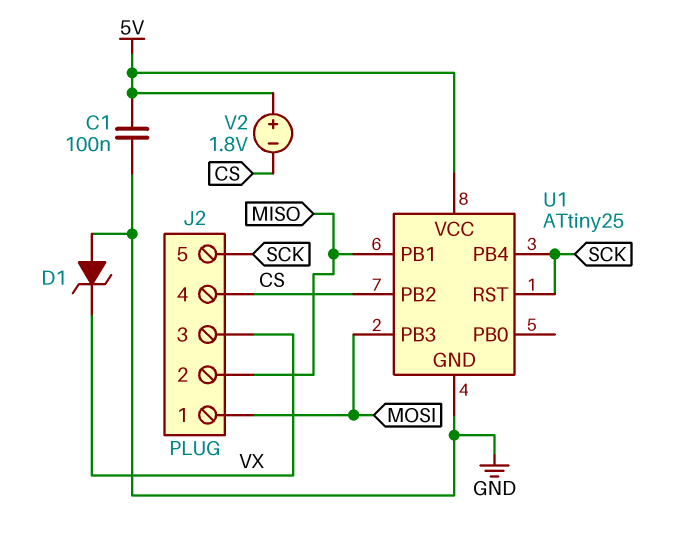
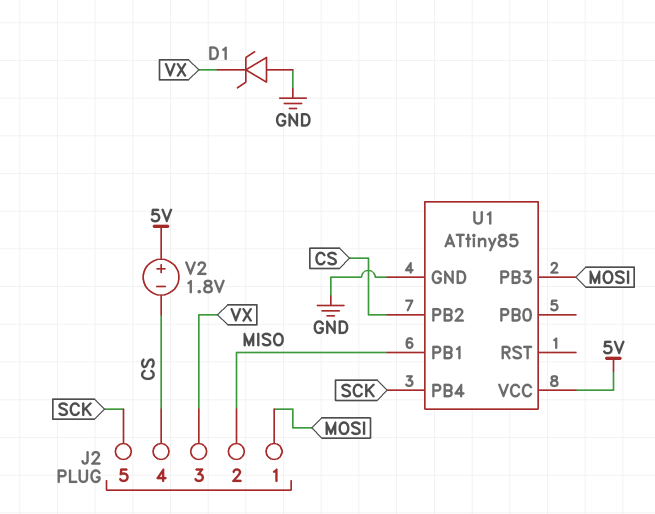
C1: 100nF (5V, GND) -> none
U1: ATtiny25 -> ATtiny85
U1 pin RST: SCK -> none

